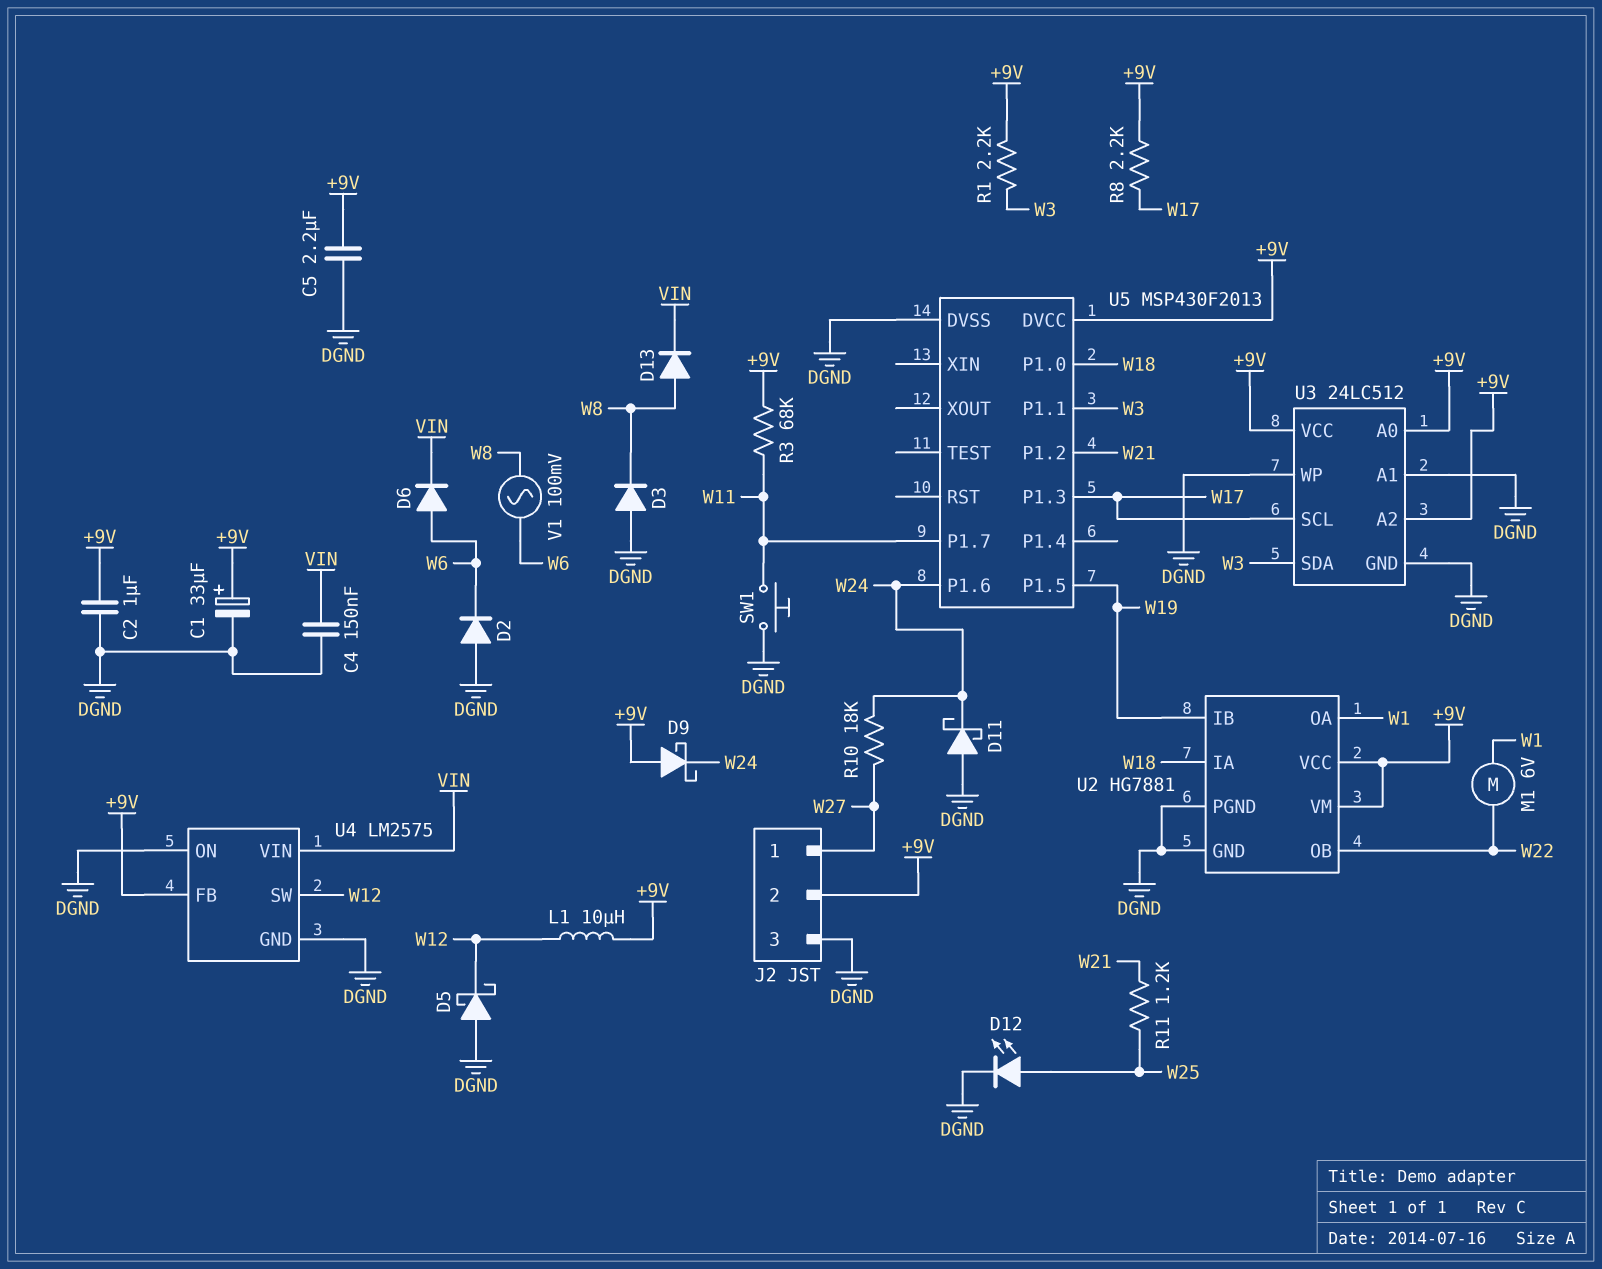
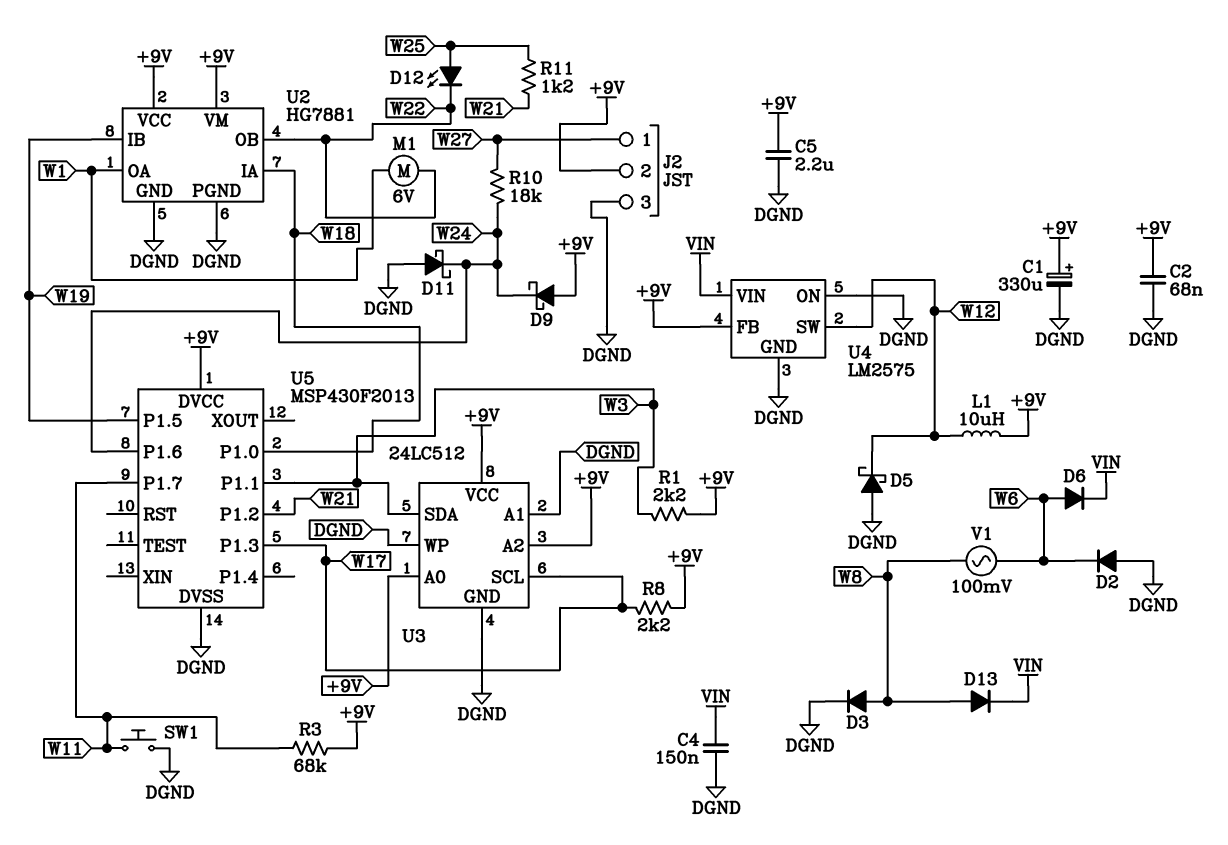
C1: 33uF (plus +9V, minus DGND) -> 330uF (plus +9V, minus DGND)
C2: 1uF (+9V, DGND) -> 68nF (+9V, DGND)
D3: diode (A DGND, K W8) -> diode (A W8, K DGND)
D12: LED (A W25, K DGND) -> LED (A W25, K W22)

